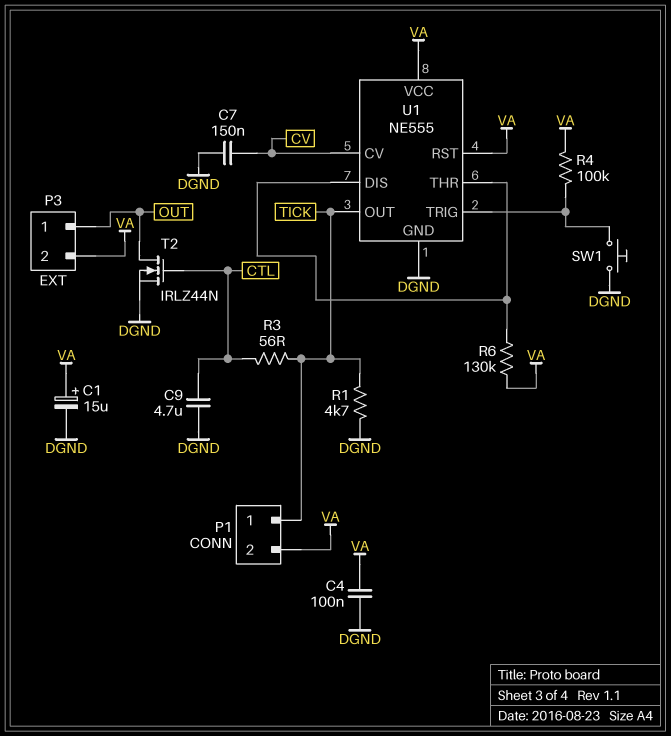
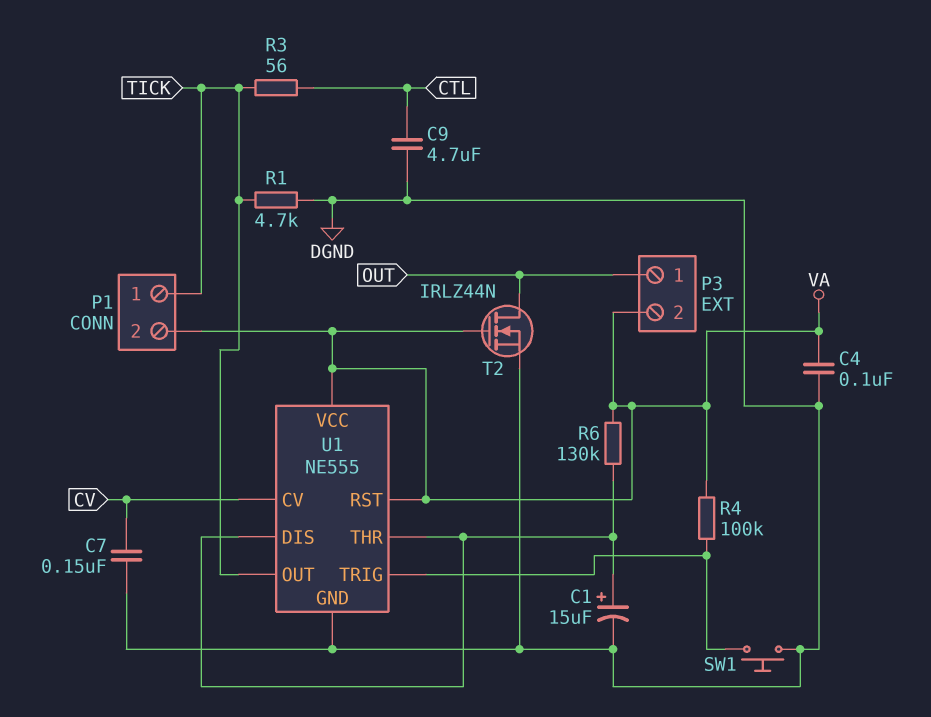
C1: 15uF (plus VA, minus DGND) -> 15uF (plus U1/DIS, minus DGND)
T2: NMOS IRLZ44N (G CTL, D OUT, S DGND) -> NMOS IRLZ44N (G VA, D OUT, S DGND)

